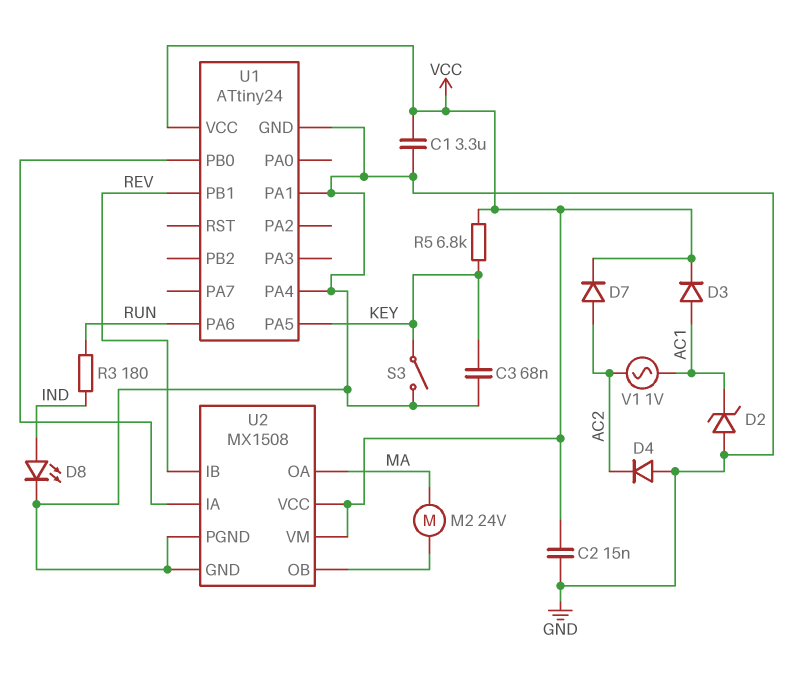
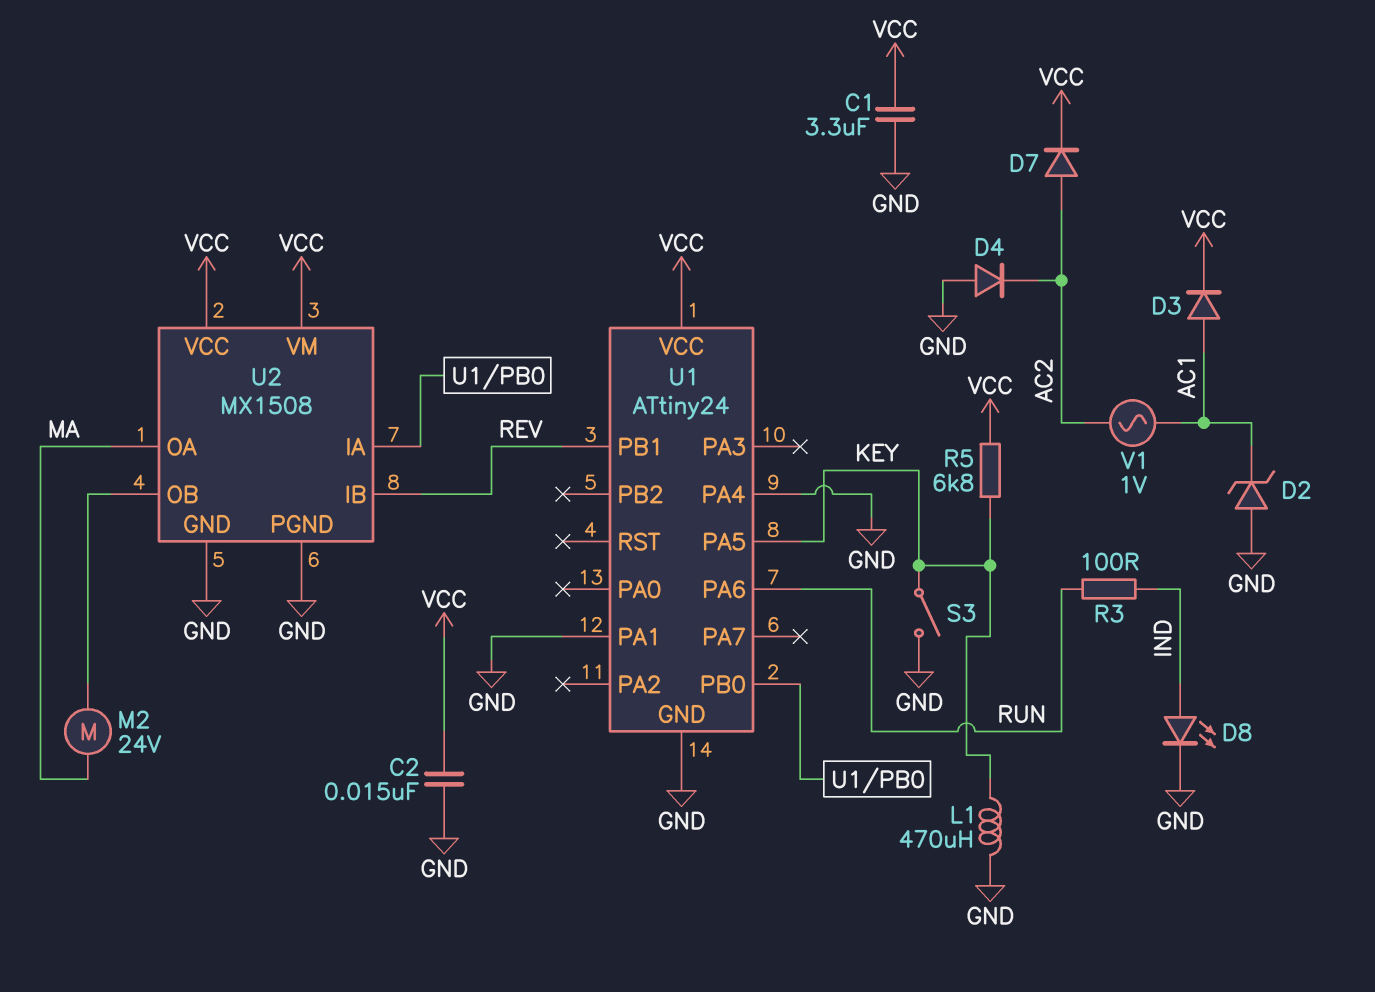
C3: 68nF (GND, KEY) -> none
L1: none -> 470uH (GND, KEY)
R3: 180 (IND, RUN) -> 100 (IND, RUN)

